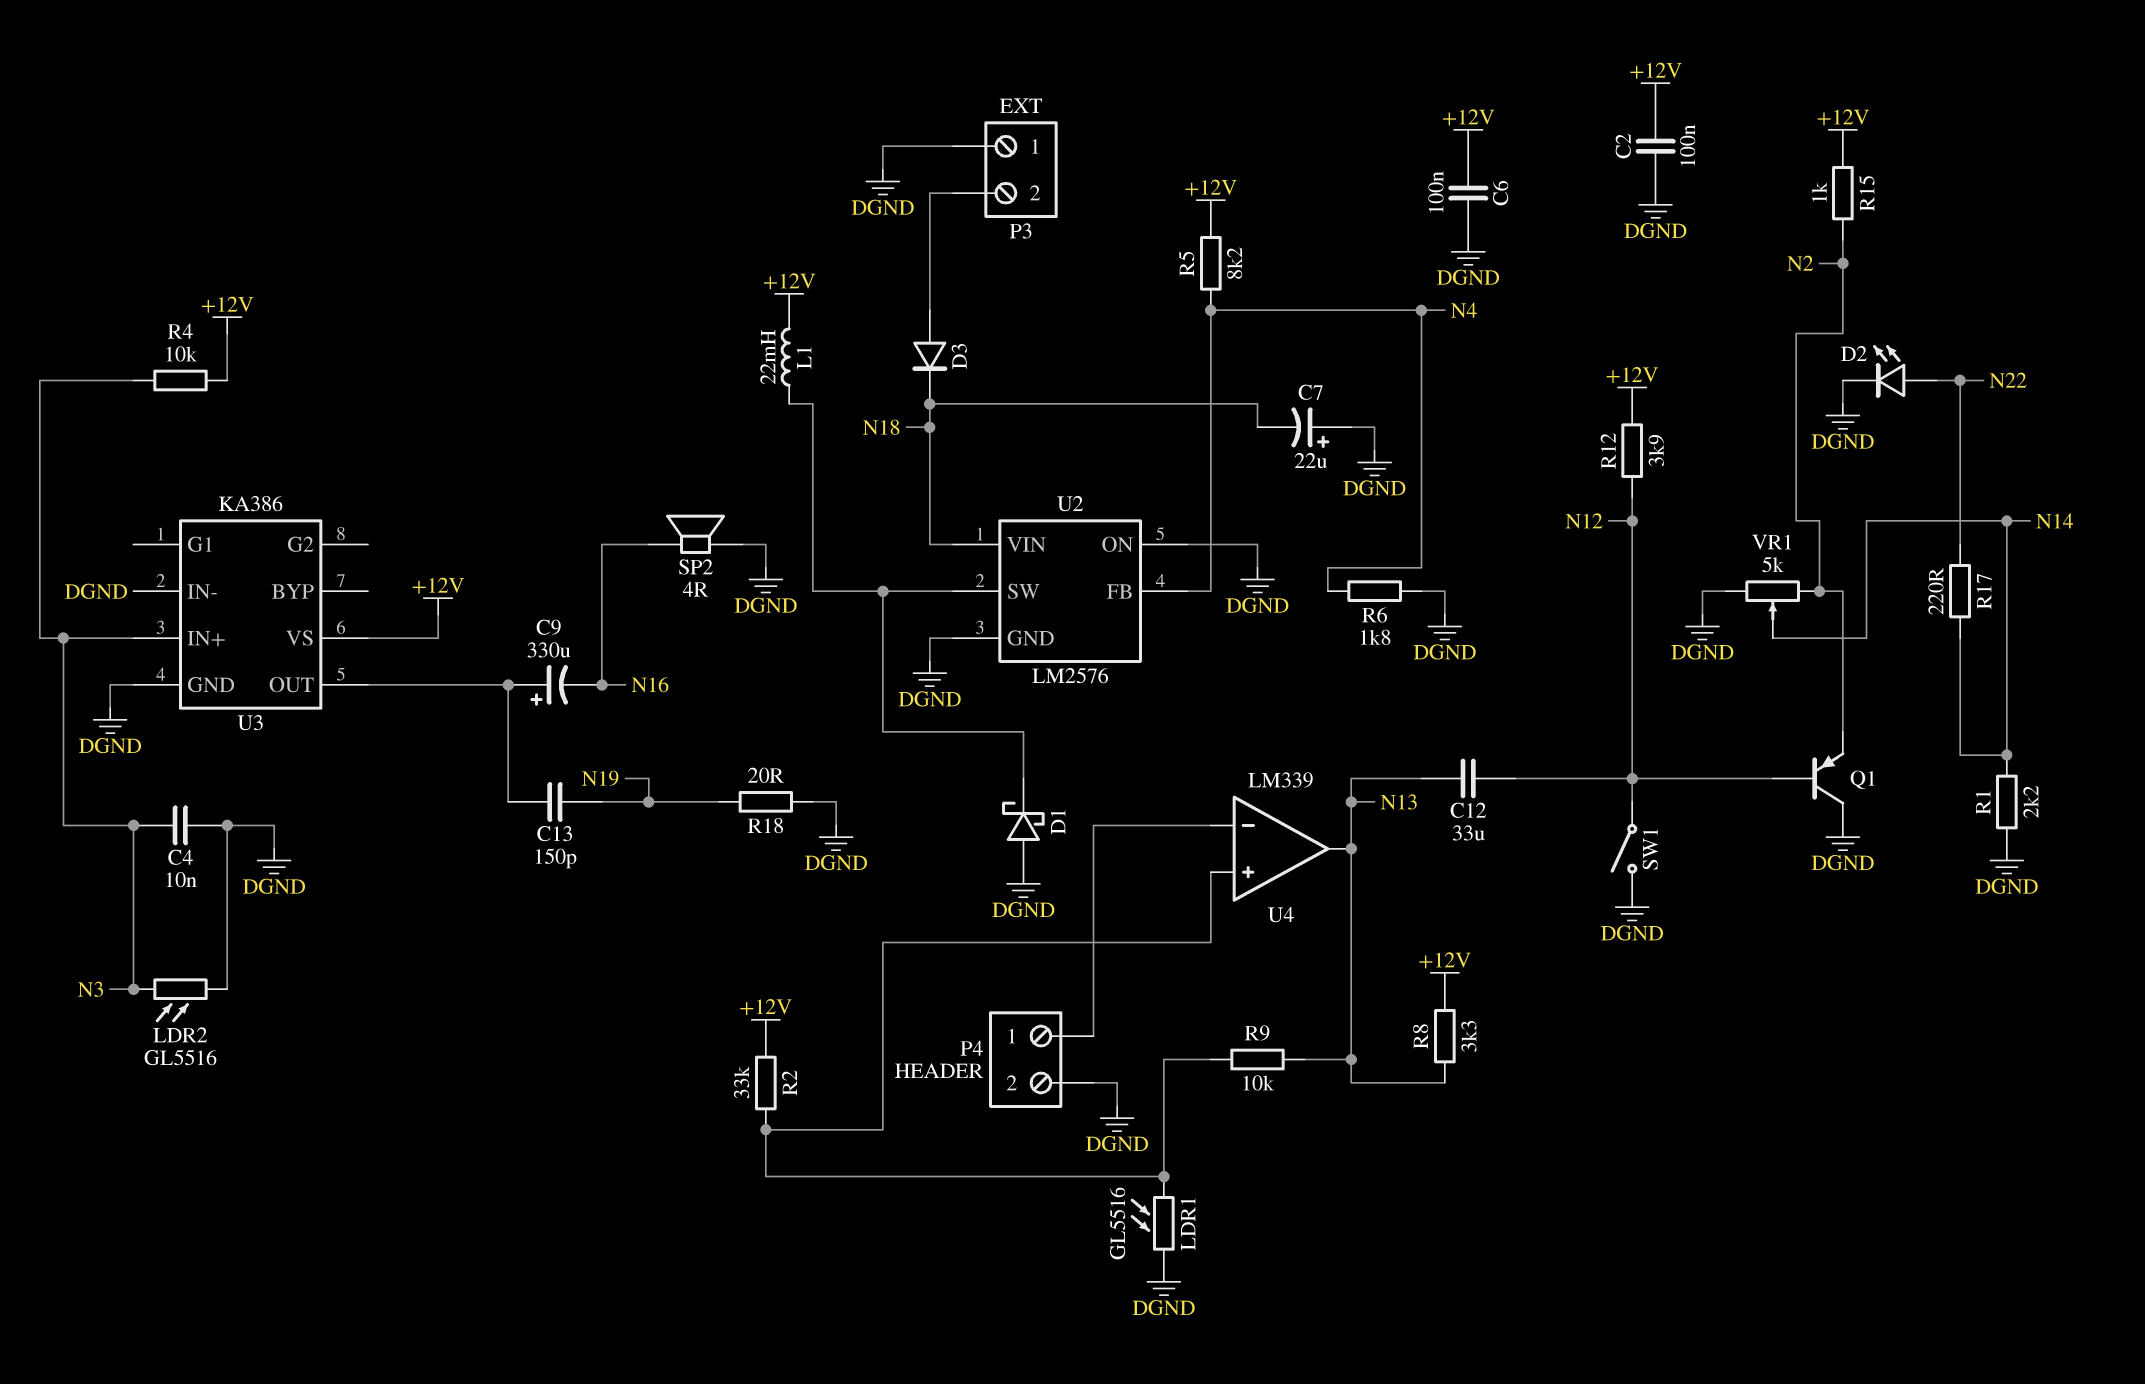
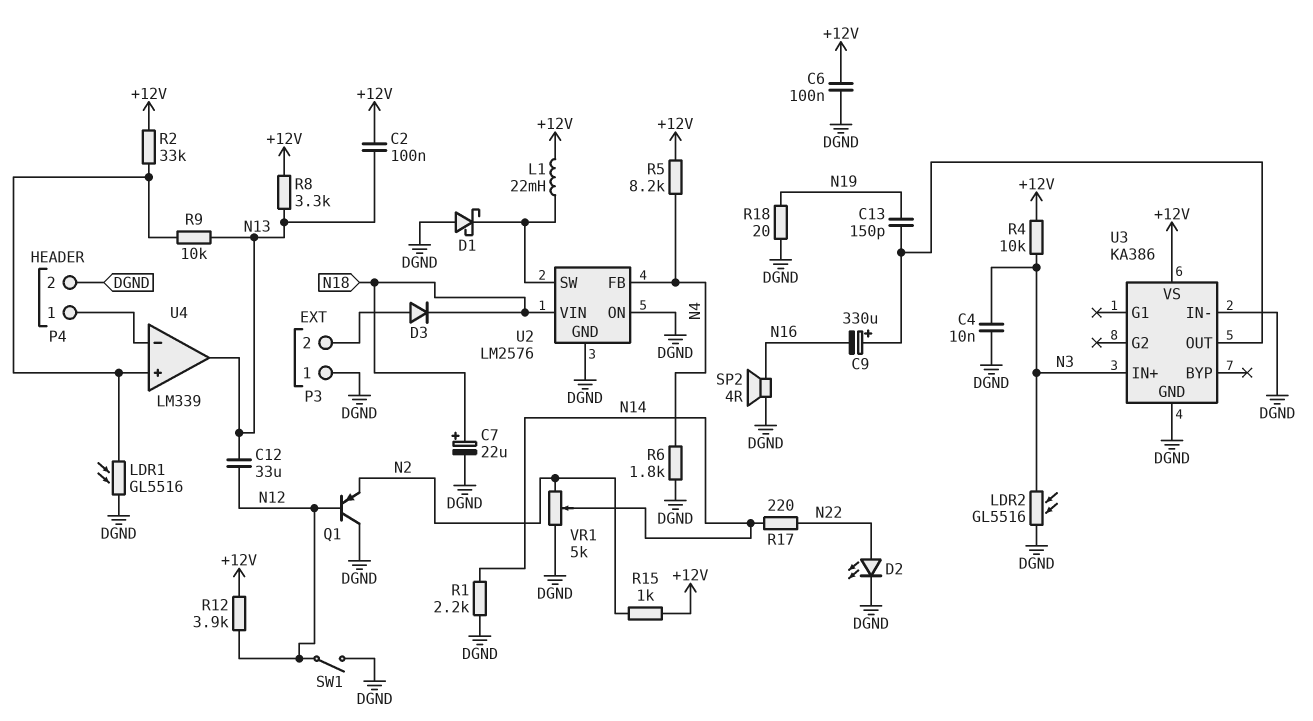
C2: 100nF (+12V, DGND) -> 100nF (+12V, N13)
C7: 22uF (plus DGND, minus N18) -> 22uF (plus N18, minus DGND)

